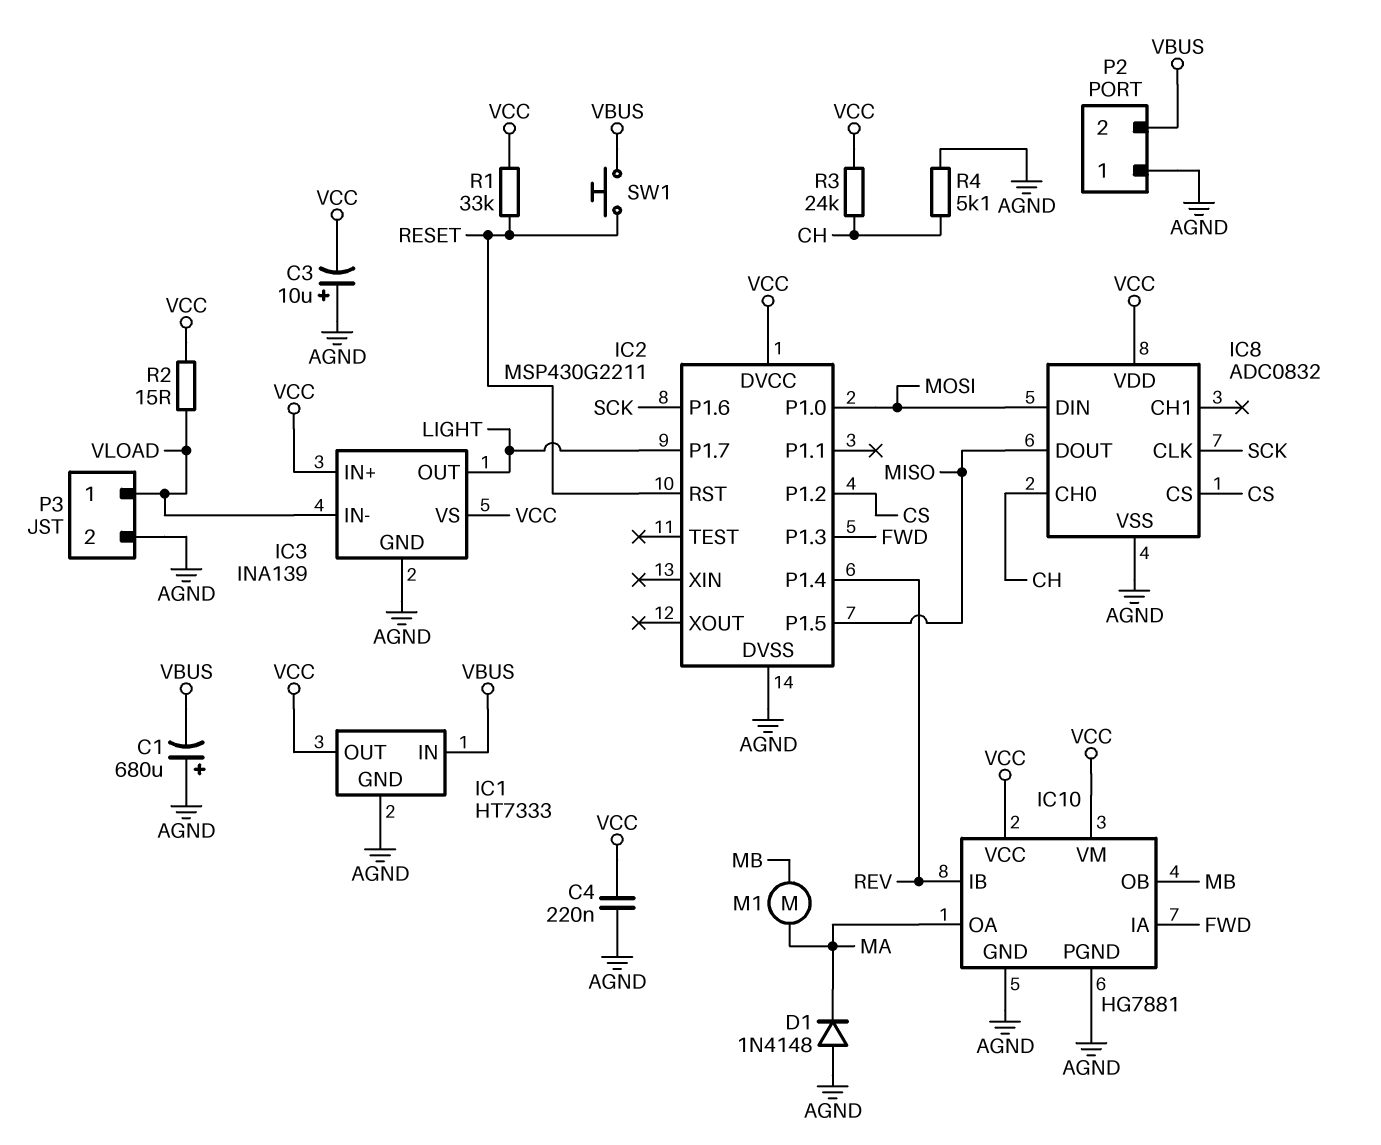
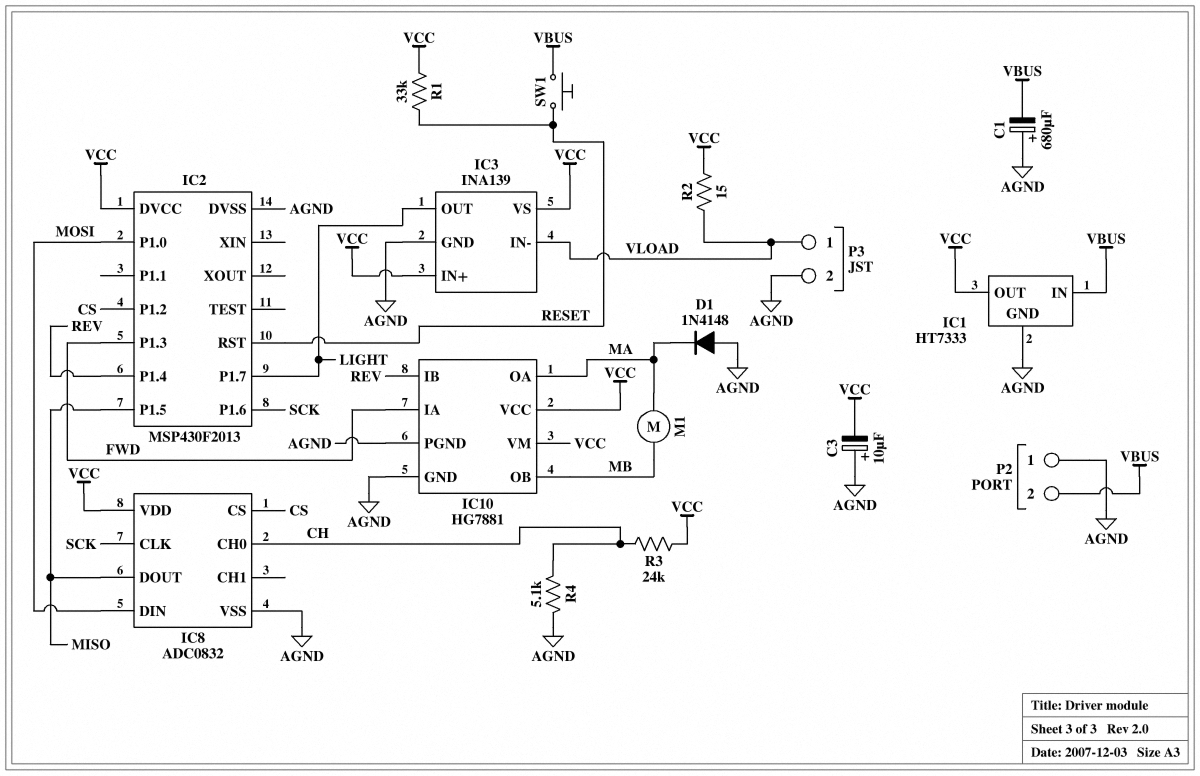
C4: 220nF (AGND, VCC) -> none
IC2: MSP430G2211 -> MSP430F2013

